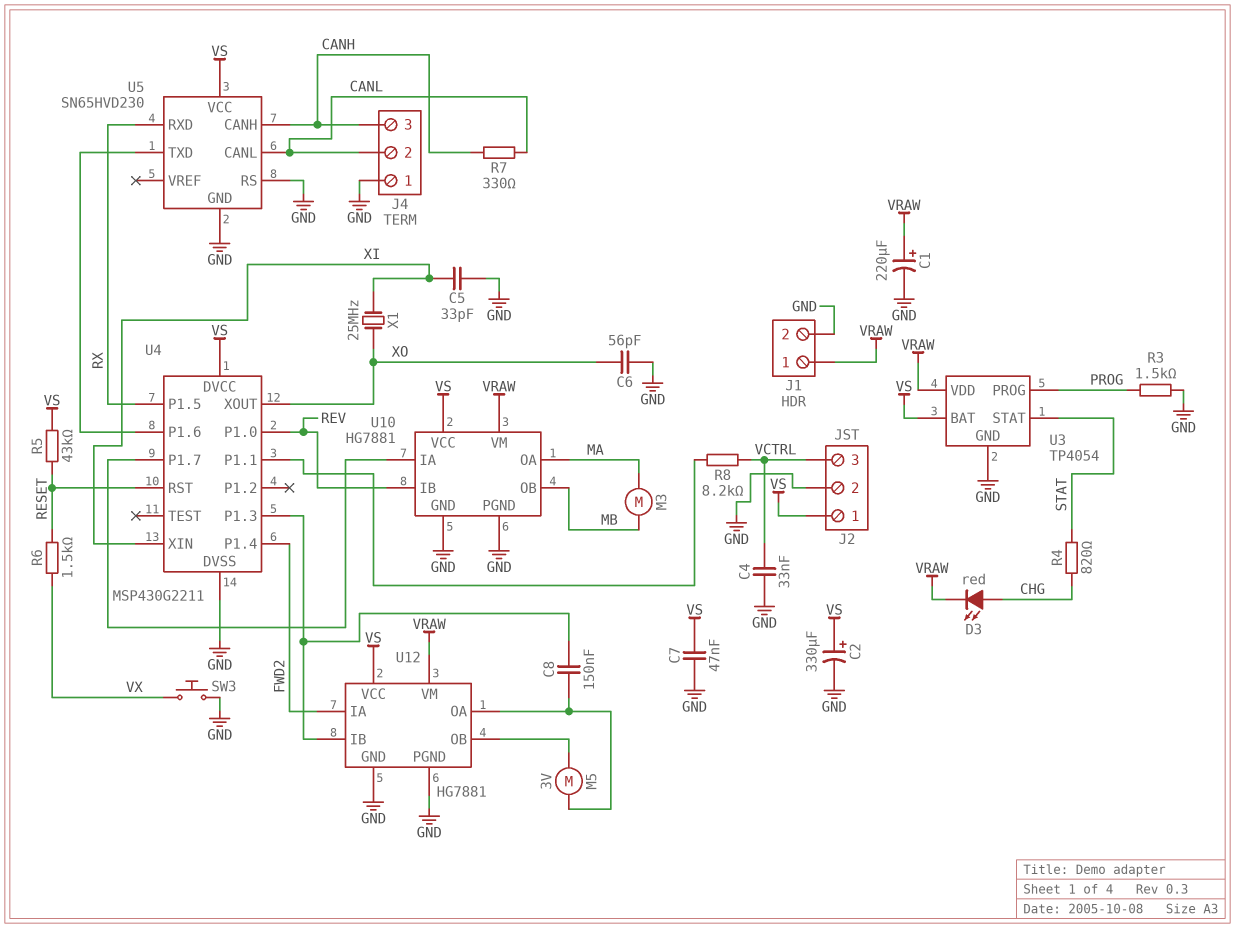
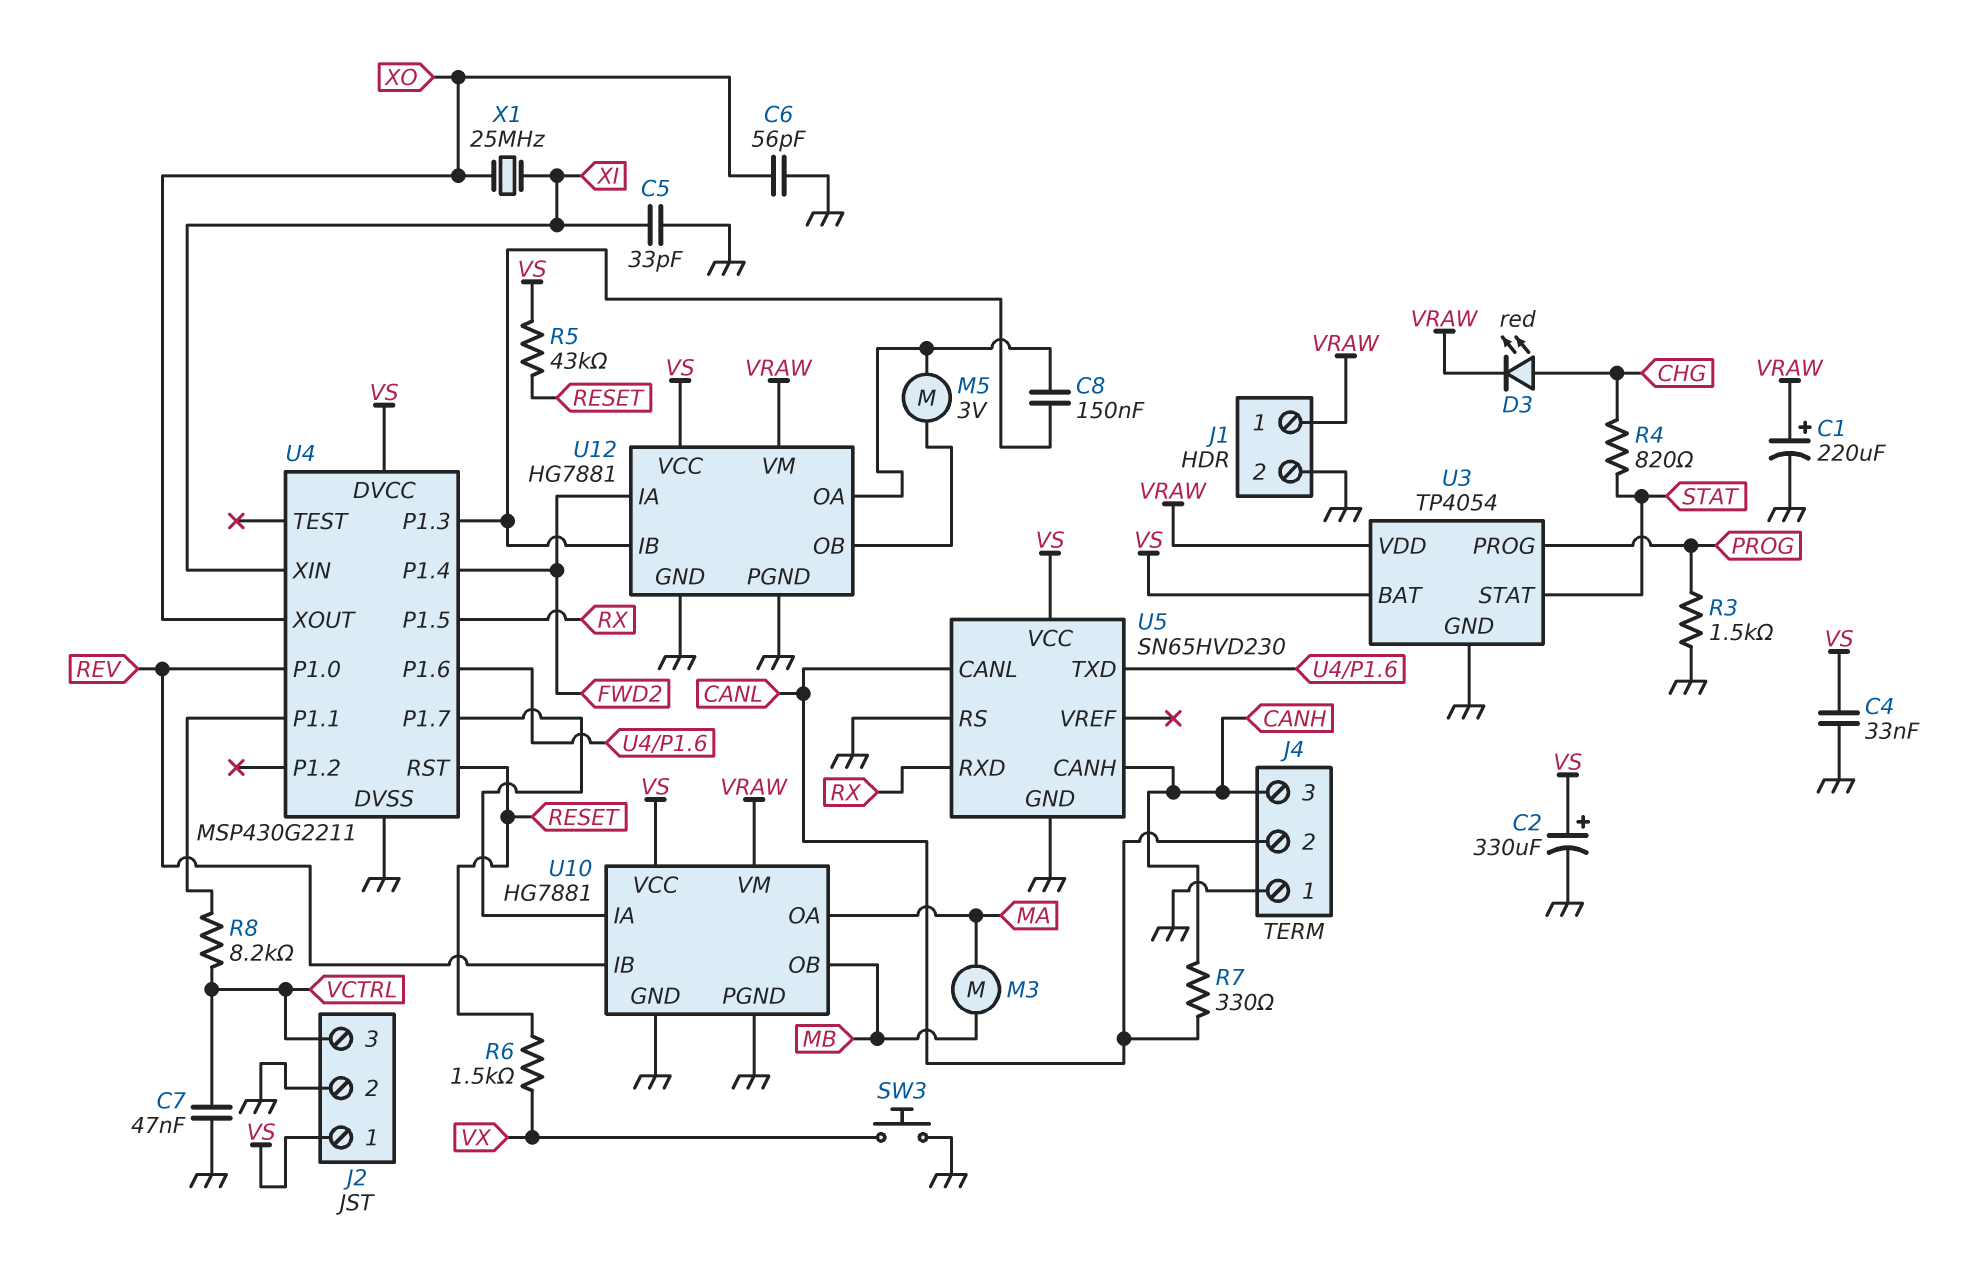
C4: 33nF (GND, VCTRL) -> 33nF (GND, VS)
C7: 47nF (GND, VS) -> 47nF (GND, VCTRL)

